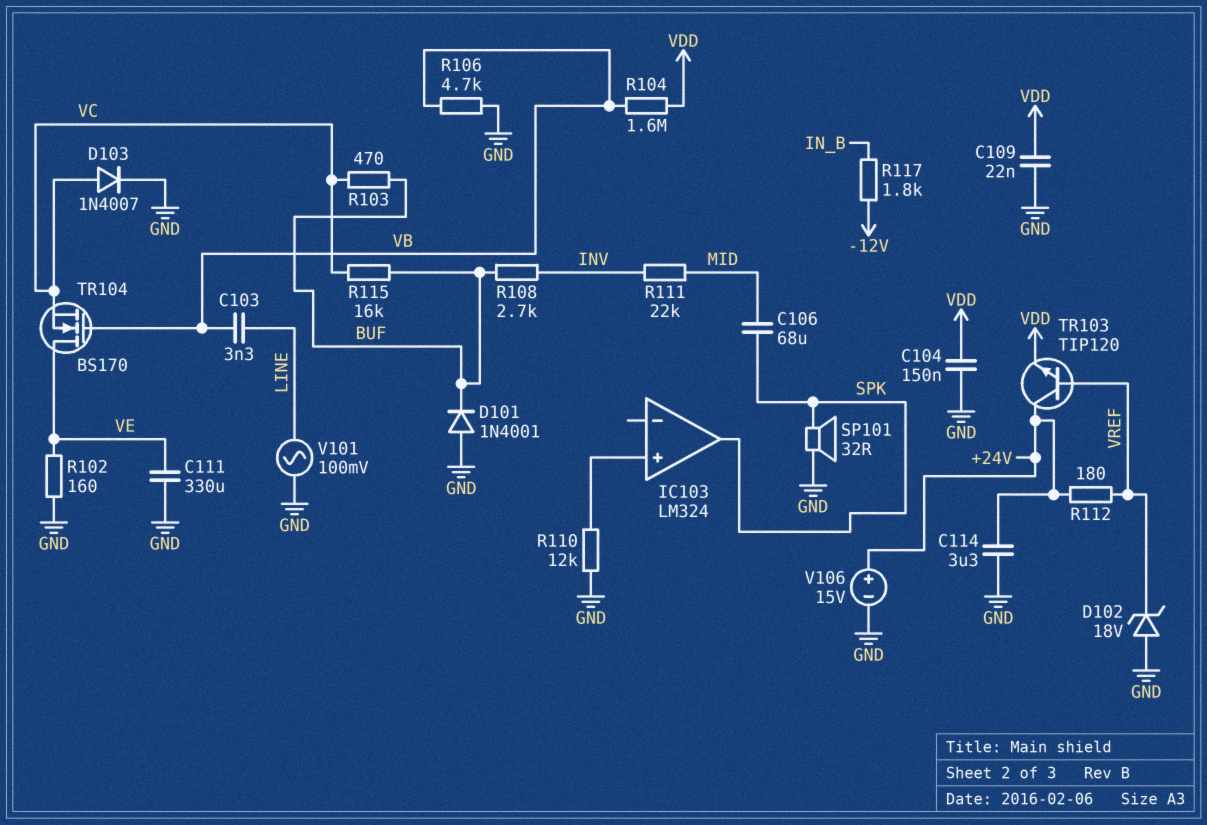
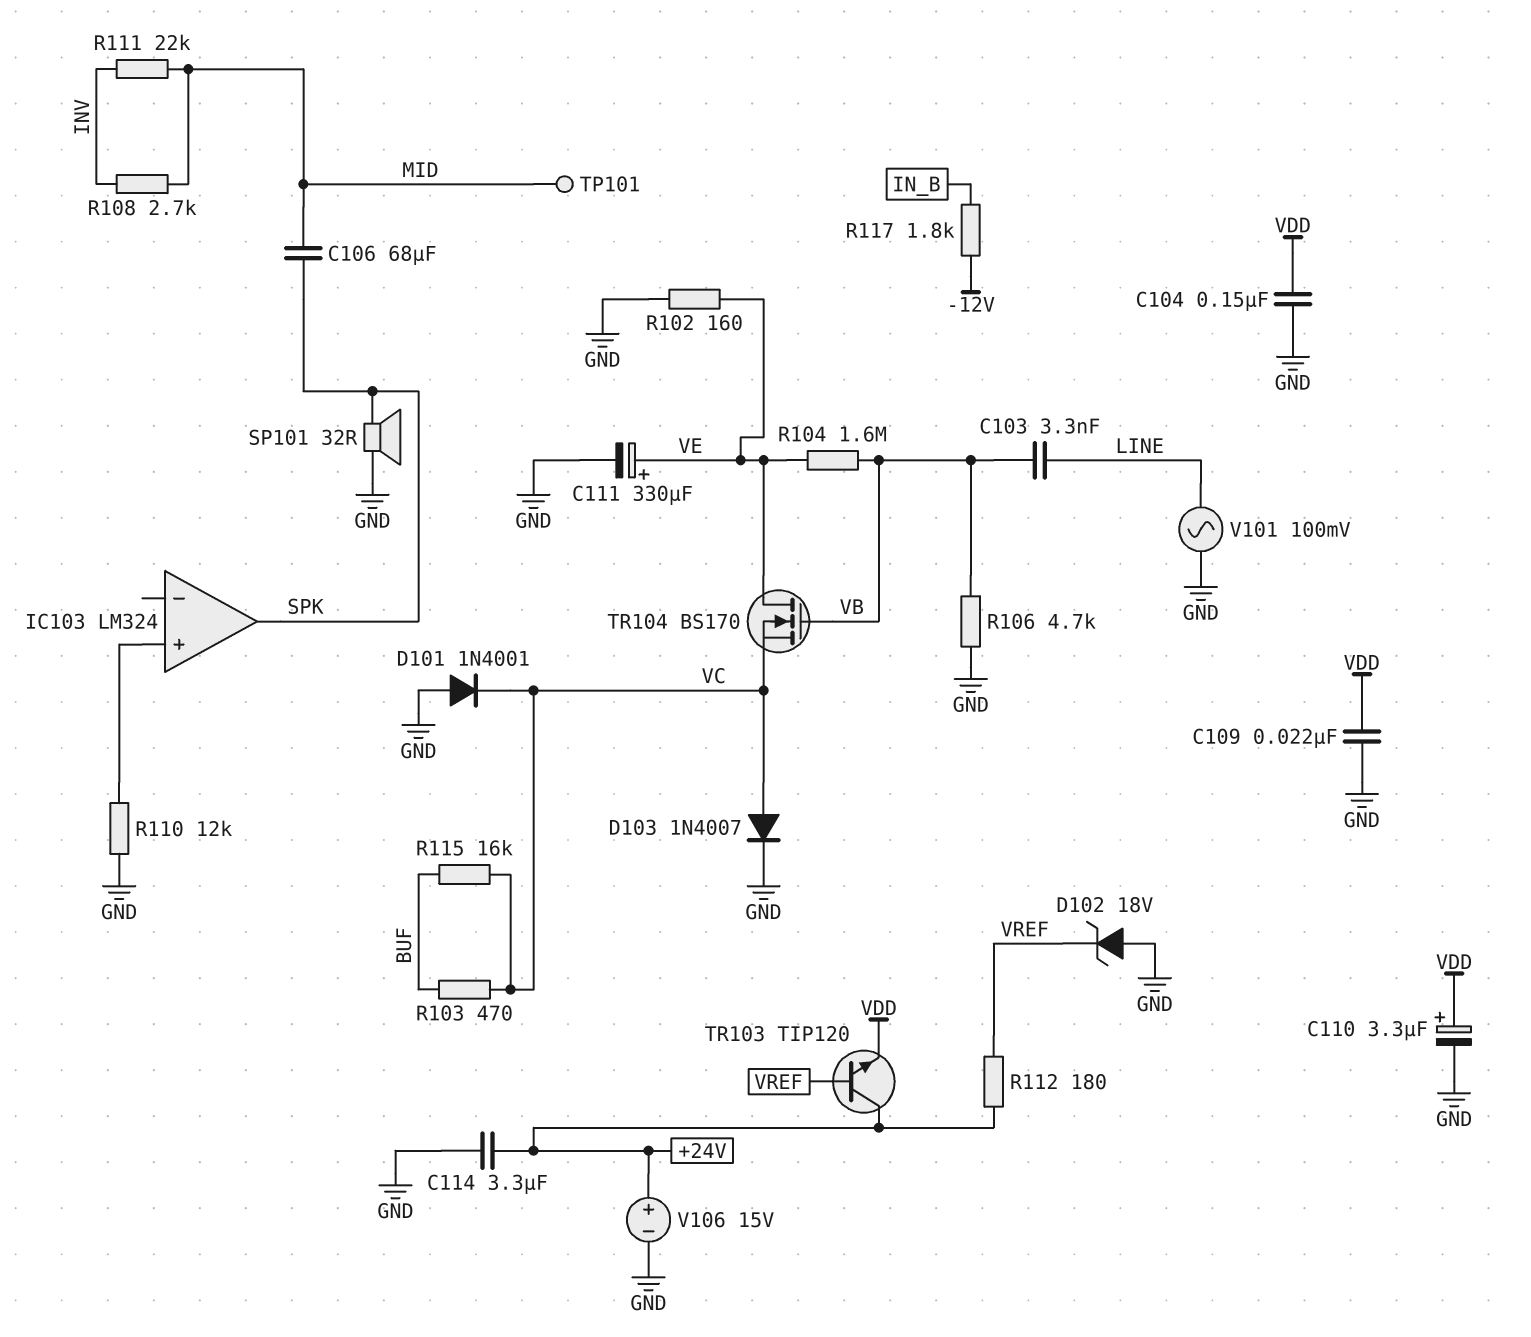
C110: none -> 3.3uF (plus VDD, minus GND)
C111: 330uF (GND, VE) -> 330uF (plus VE, minus GND)
D101: diode 1N4001 (A GND, K BUF) -> diode 1N4001 (A GND, K VC)
R104: 1.6M (VB, VDD) -> 1.6M (VB, VE)
R108: 2.7k (BUF, INV) -> 2.7k (INV, MID)
TP101: none -> test point (MID)

